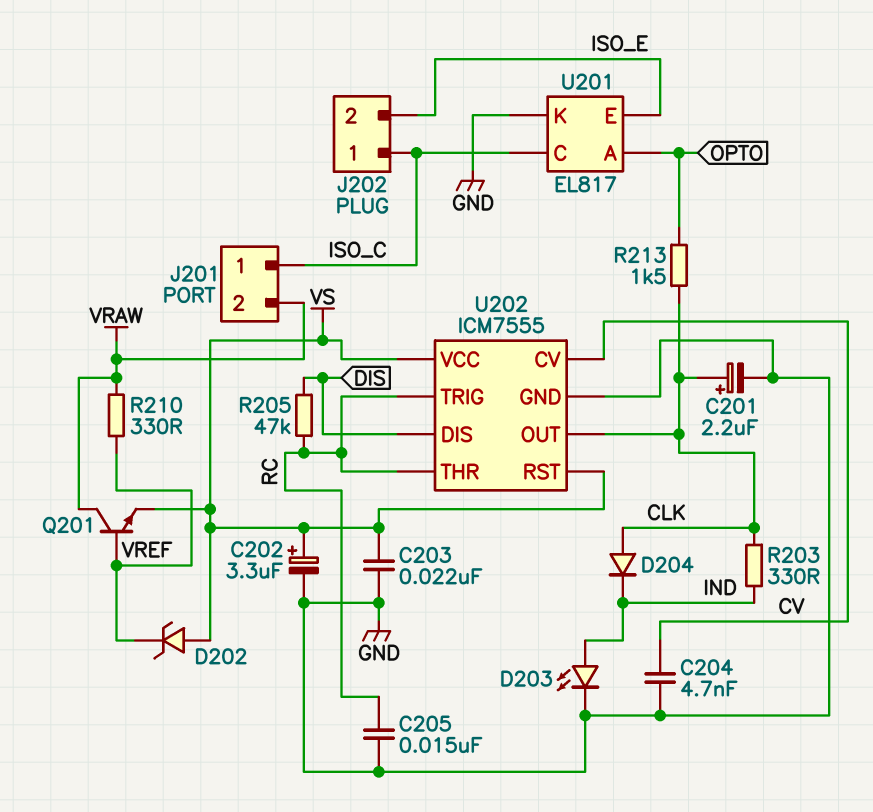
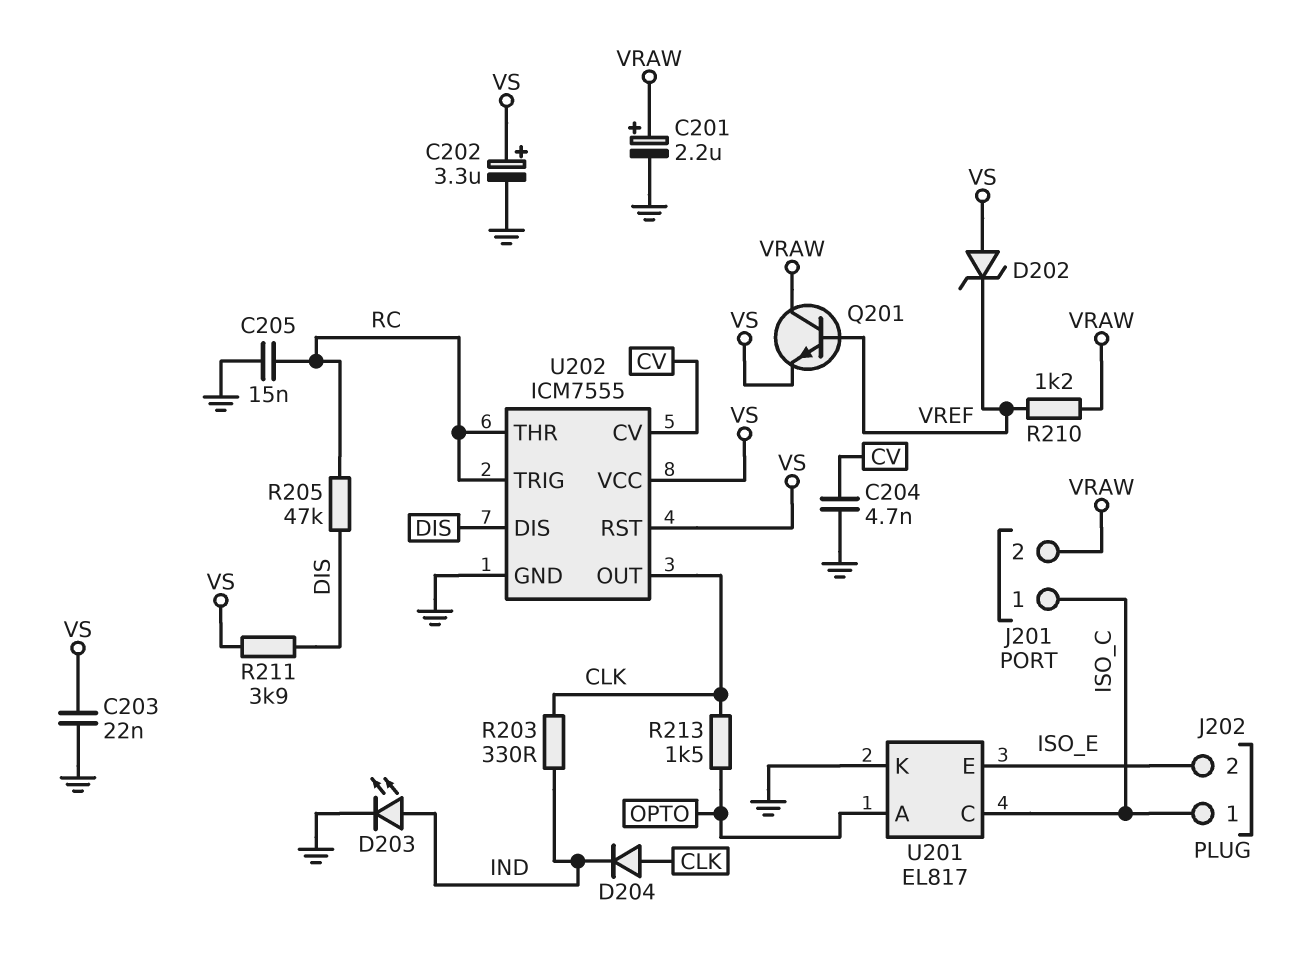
C201: 2.2uF (plus CLK, minus GND) -> 2.2uF (plus VRAW, minus GND)
R210: 330 (VRAW, VREF) -> 1.2k (VRAW, VREF)
R211: none -> 3.9k (DIS, VS)

